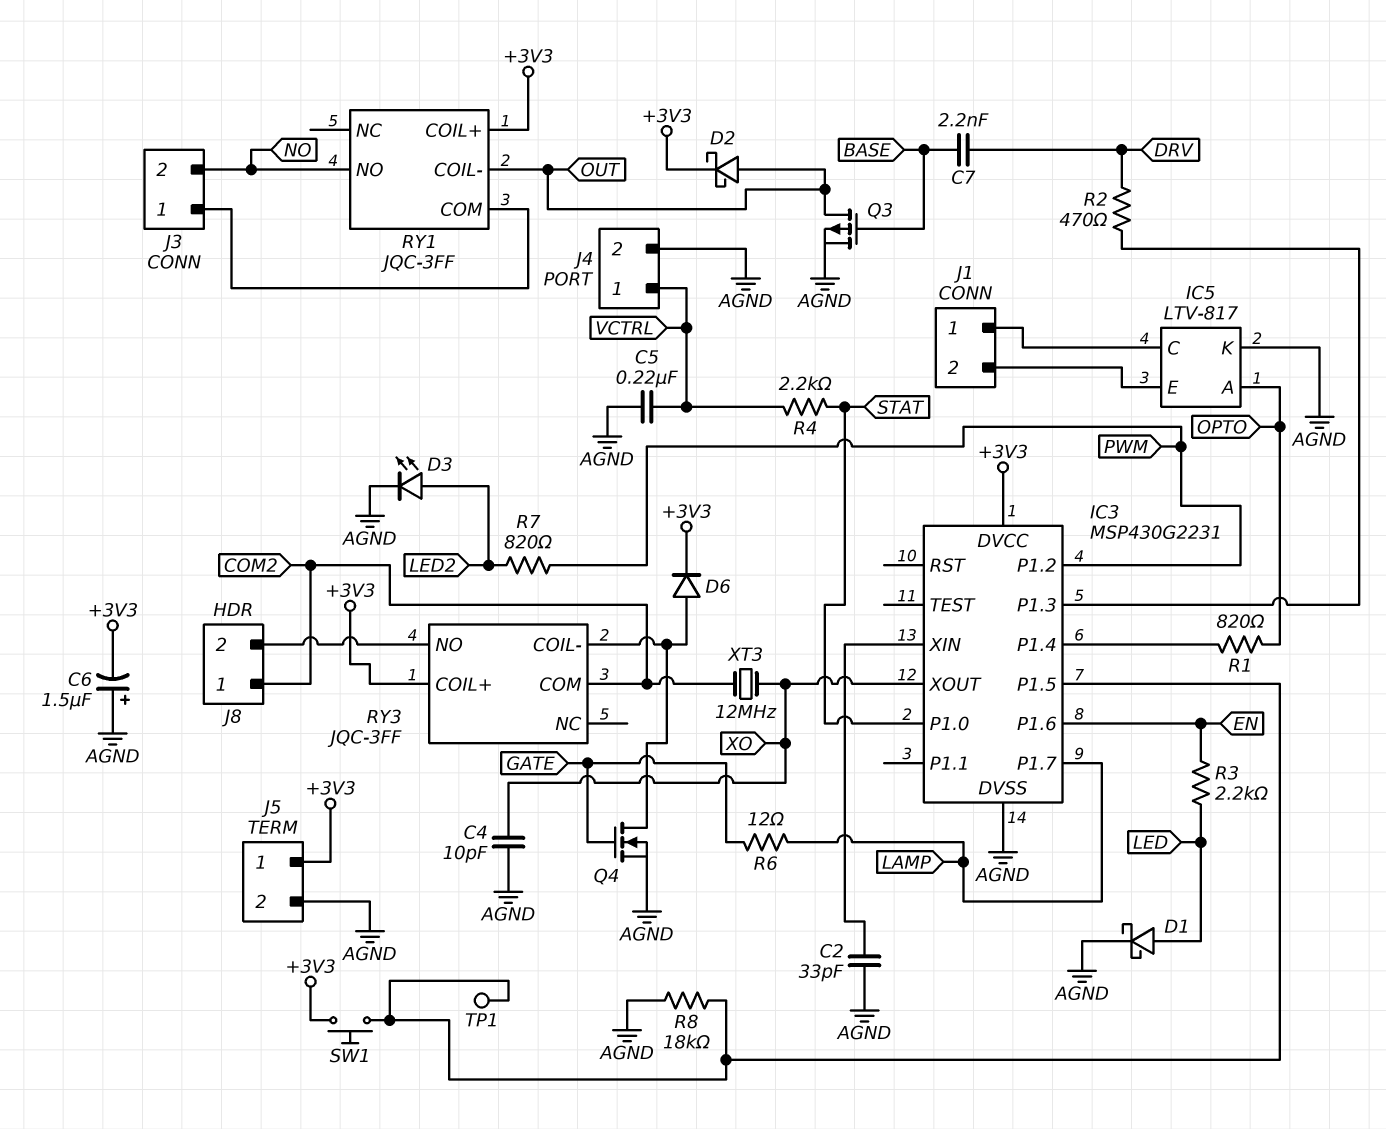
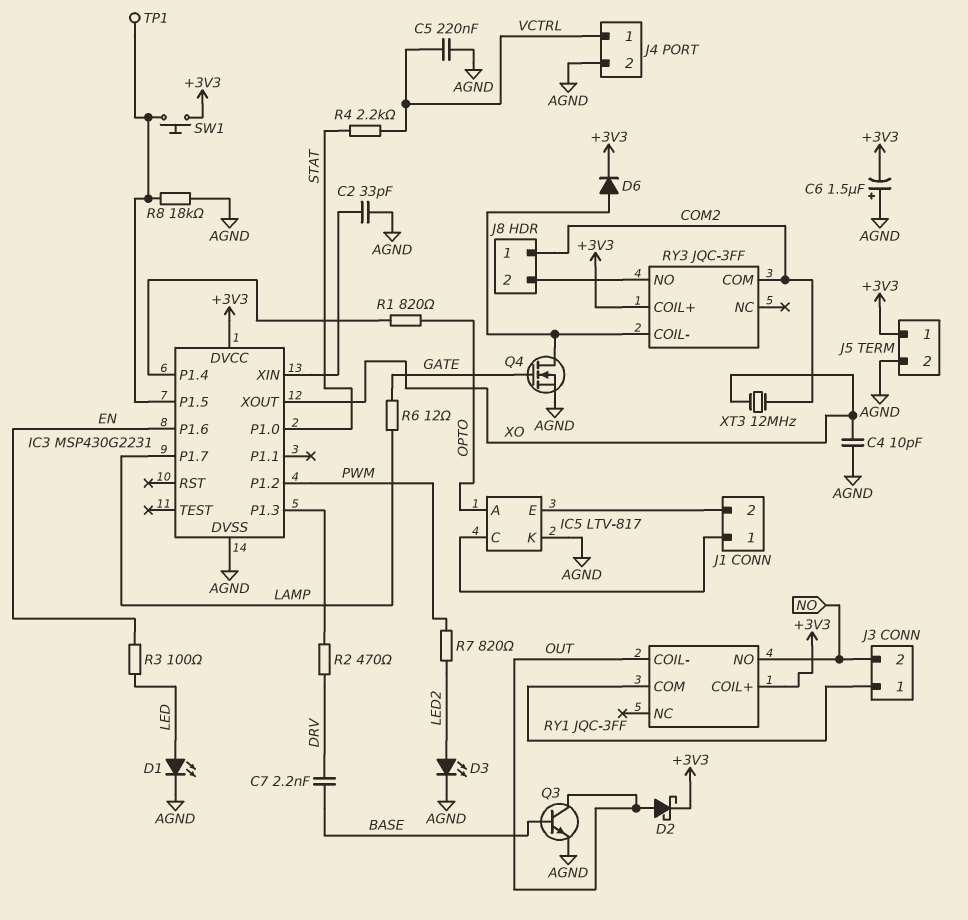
D1: schottky (A LED, K AGND) -> LED (A LED, K AGND)
Q3: PMOS (G BASE, D OUT, S AGND) -> NPN (B BASE, C OUT, E AGND)
R3: 2.2k (EN, LED) -> 100 (EN, LED)

